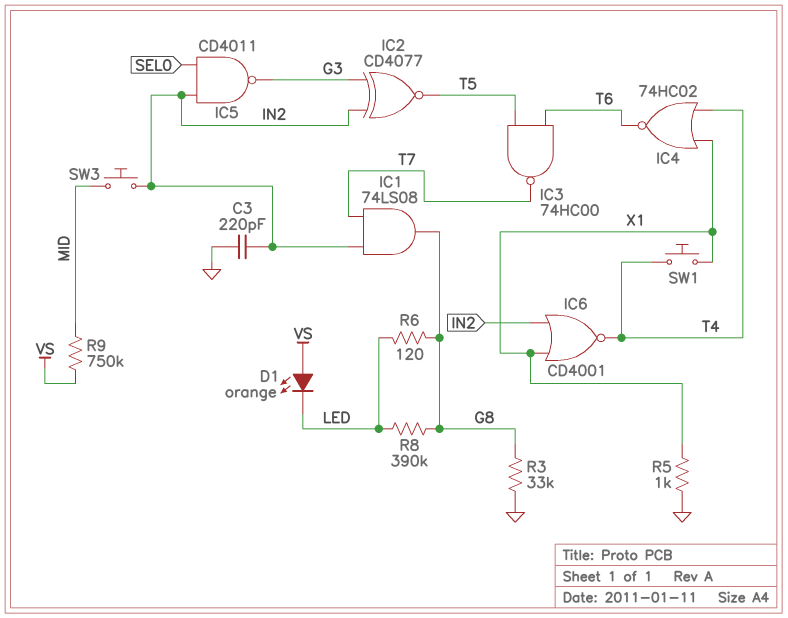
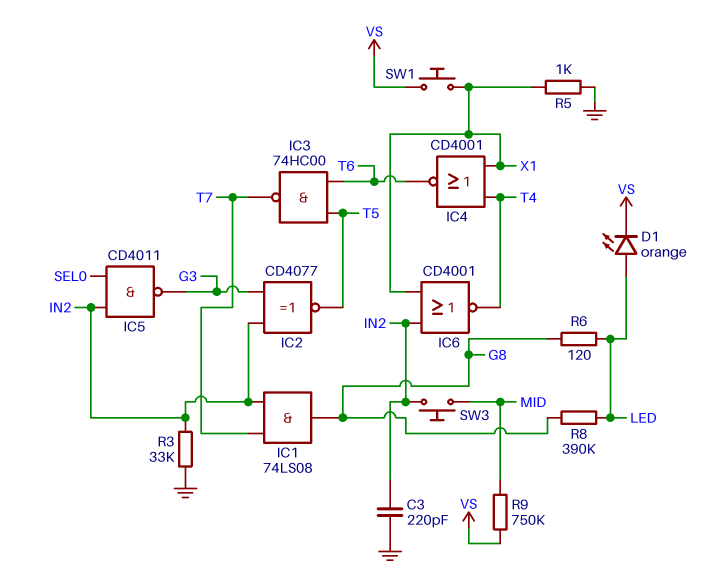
D1: LED orange (A VS, K LED) -> LED orange (A LED, K VS)
IC4: NOR 74HC02 (in T4, in X1, out T6) -> NOR CD4001 (in T4, in X1, out T6)
R3: 33k (G8, GND) -> 33k (GND, IN2)
SW1: button (T4, X1) -> button (VS, X1)

